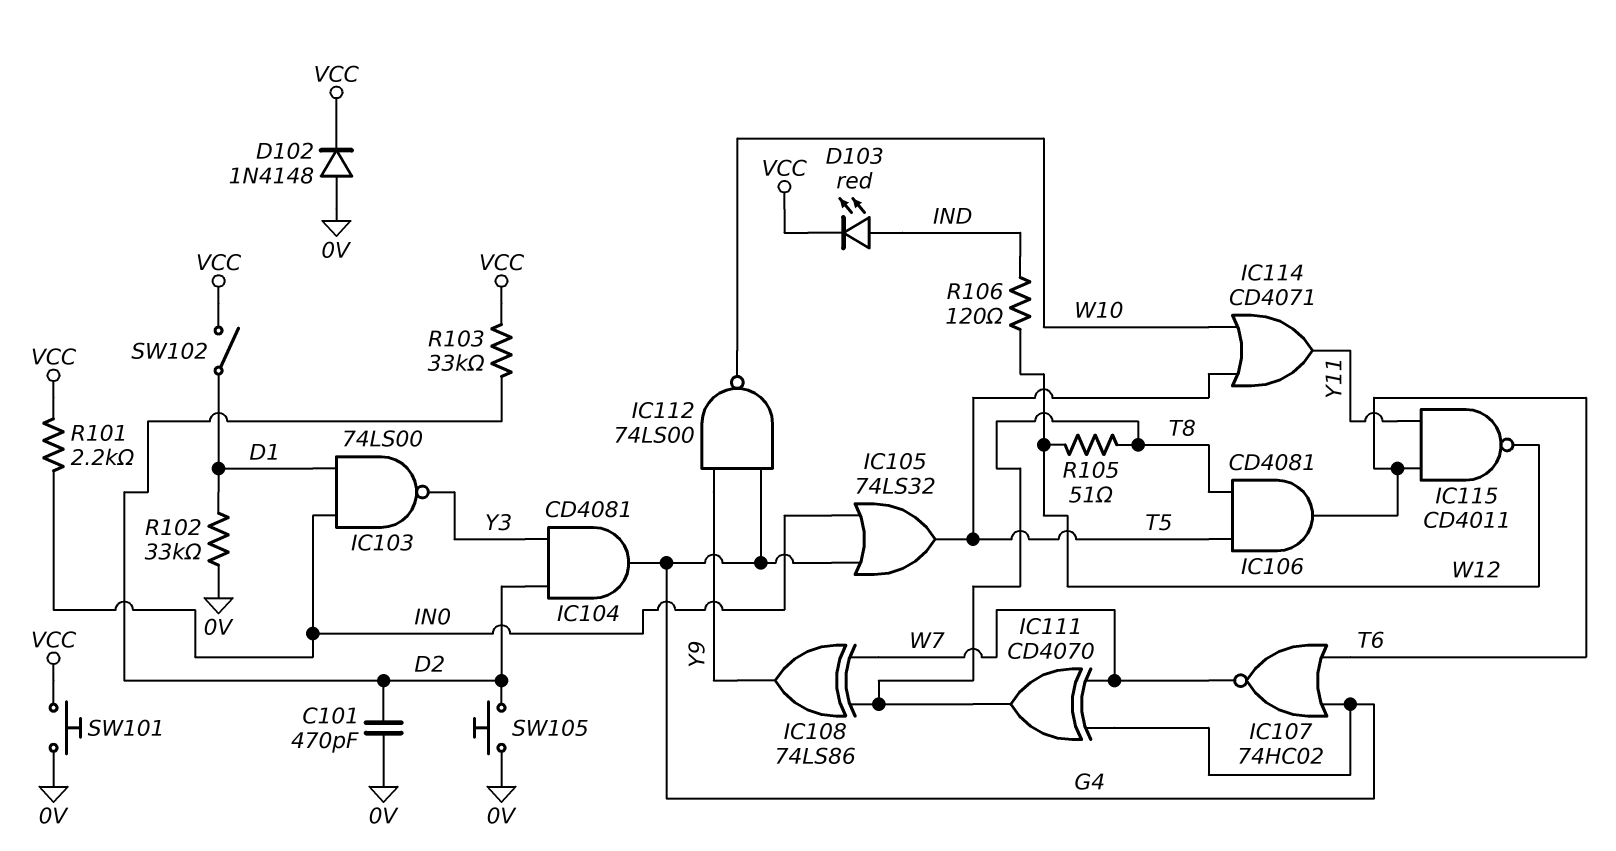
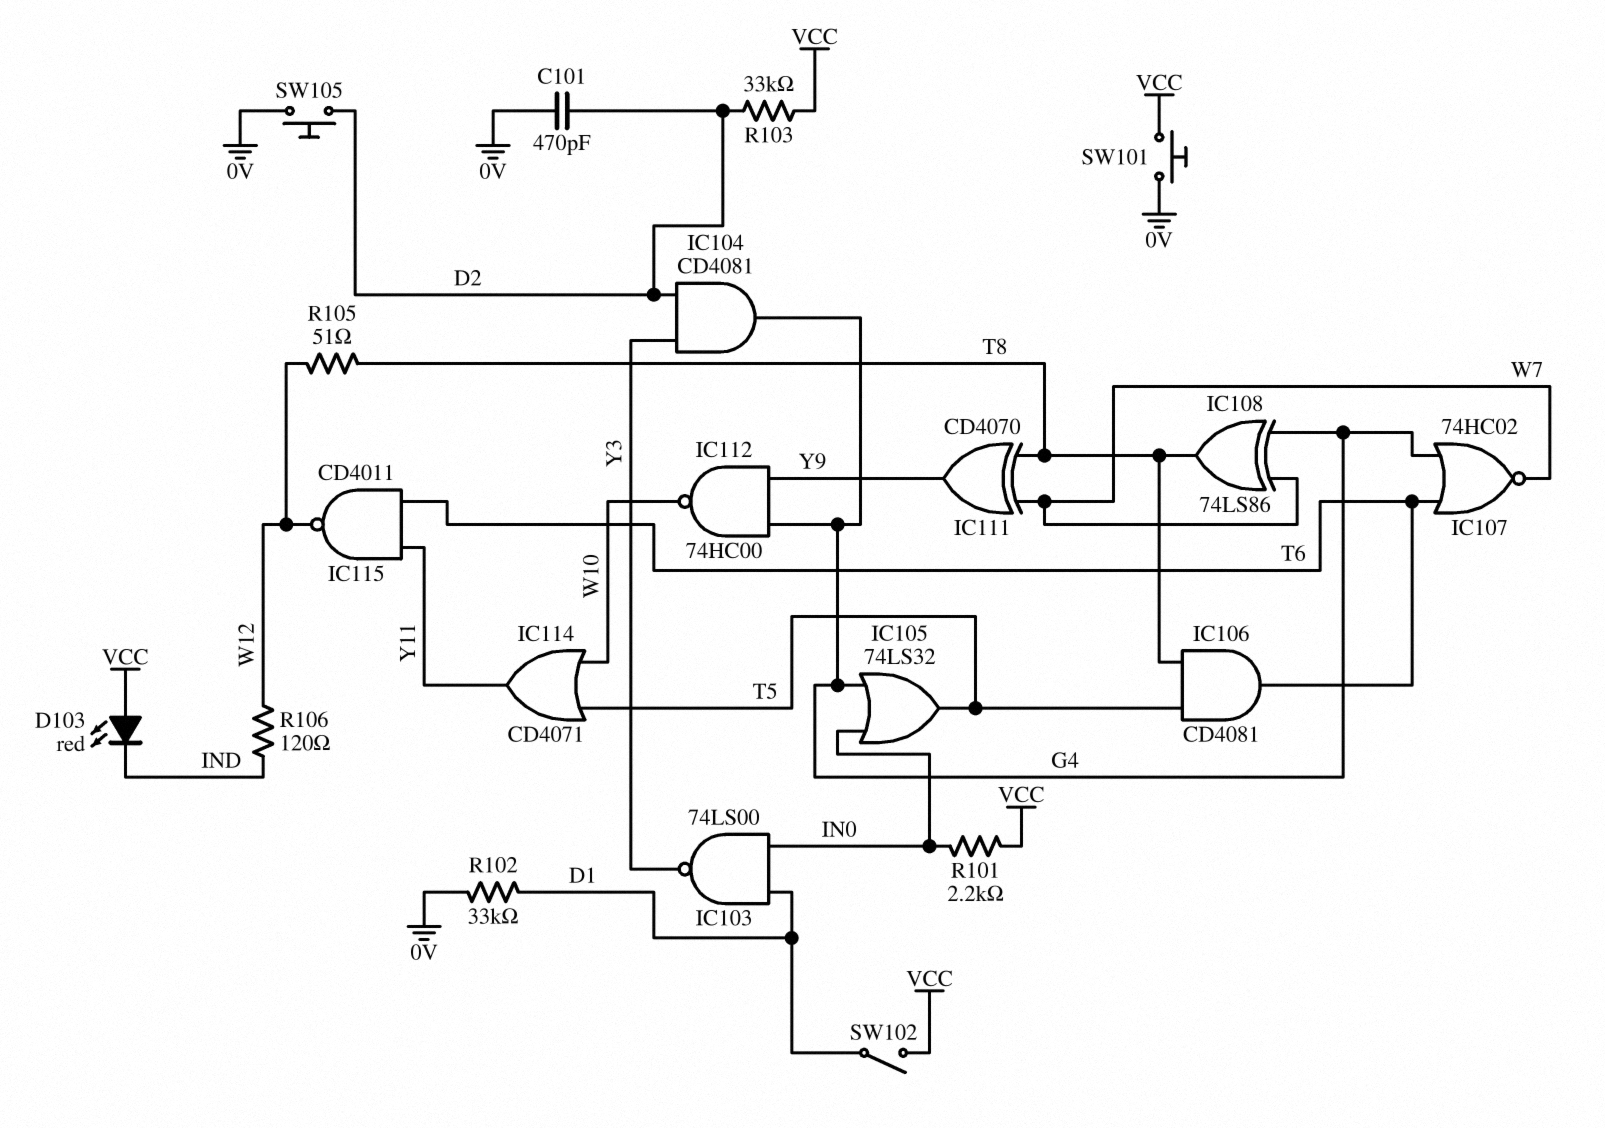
D102: diode 1N4148 (A 0V, K VCC) -> none
D103: LED red (A IND, K VCC) -> LED red (A VCC, K IND)
IC108: XOR 74LS86 (in T8, in W7, out Y9) -> XOR 74LS86 (in G4, in W7, out T8)
IC111: XOR CD4070 (in G4, in W7, out T8) -> XOR CD4070 (in T8, in W7, out Y9)
IC112: NAND 74LS00 (in G4, in Y9, out W10) -> NAND 74HC00 (in G4, in Y9, out W10)

